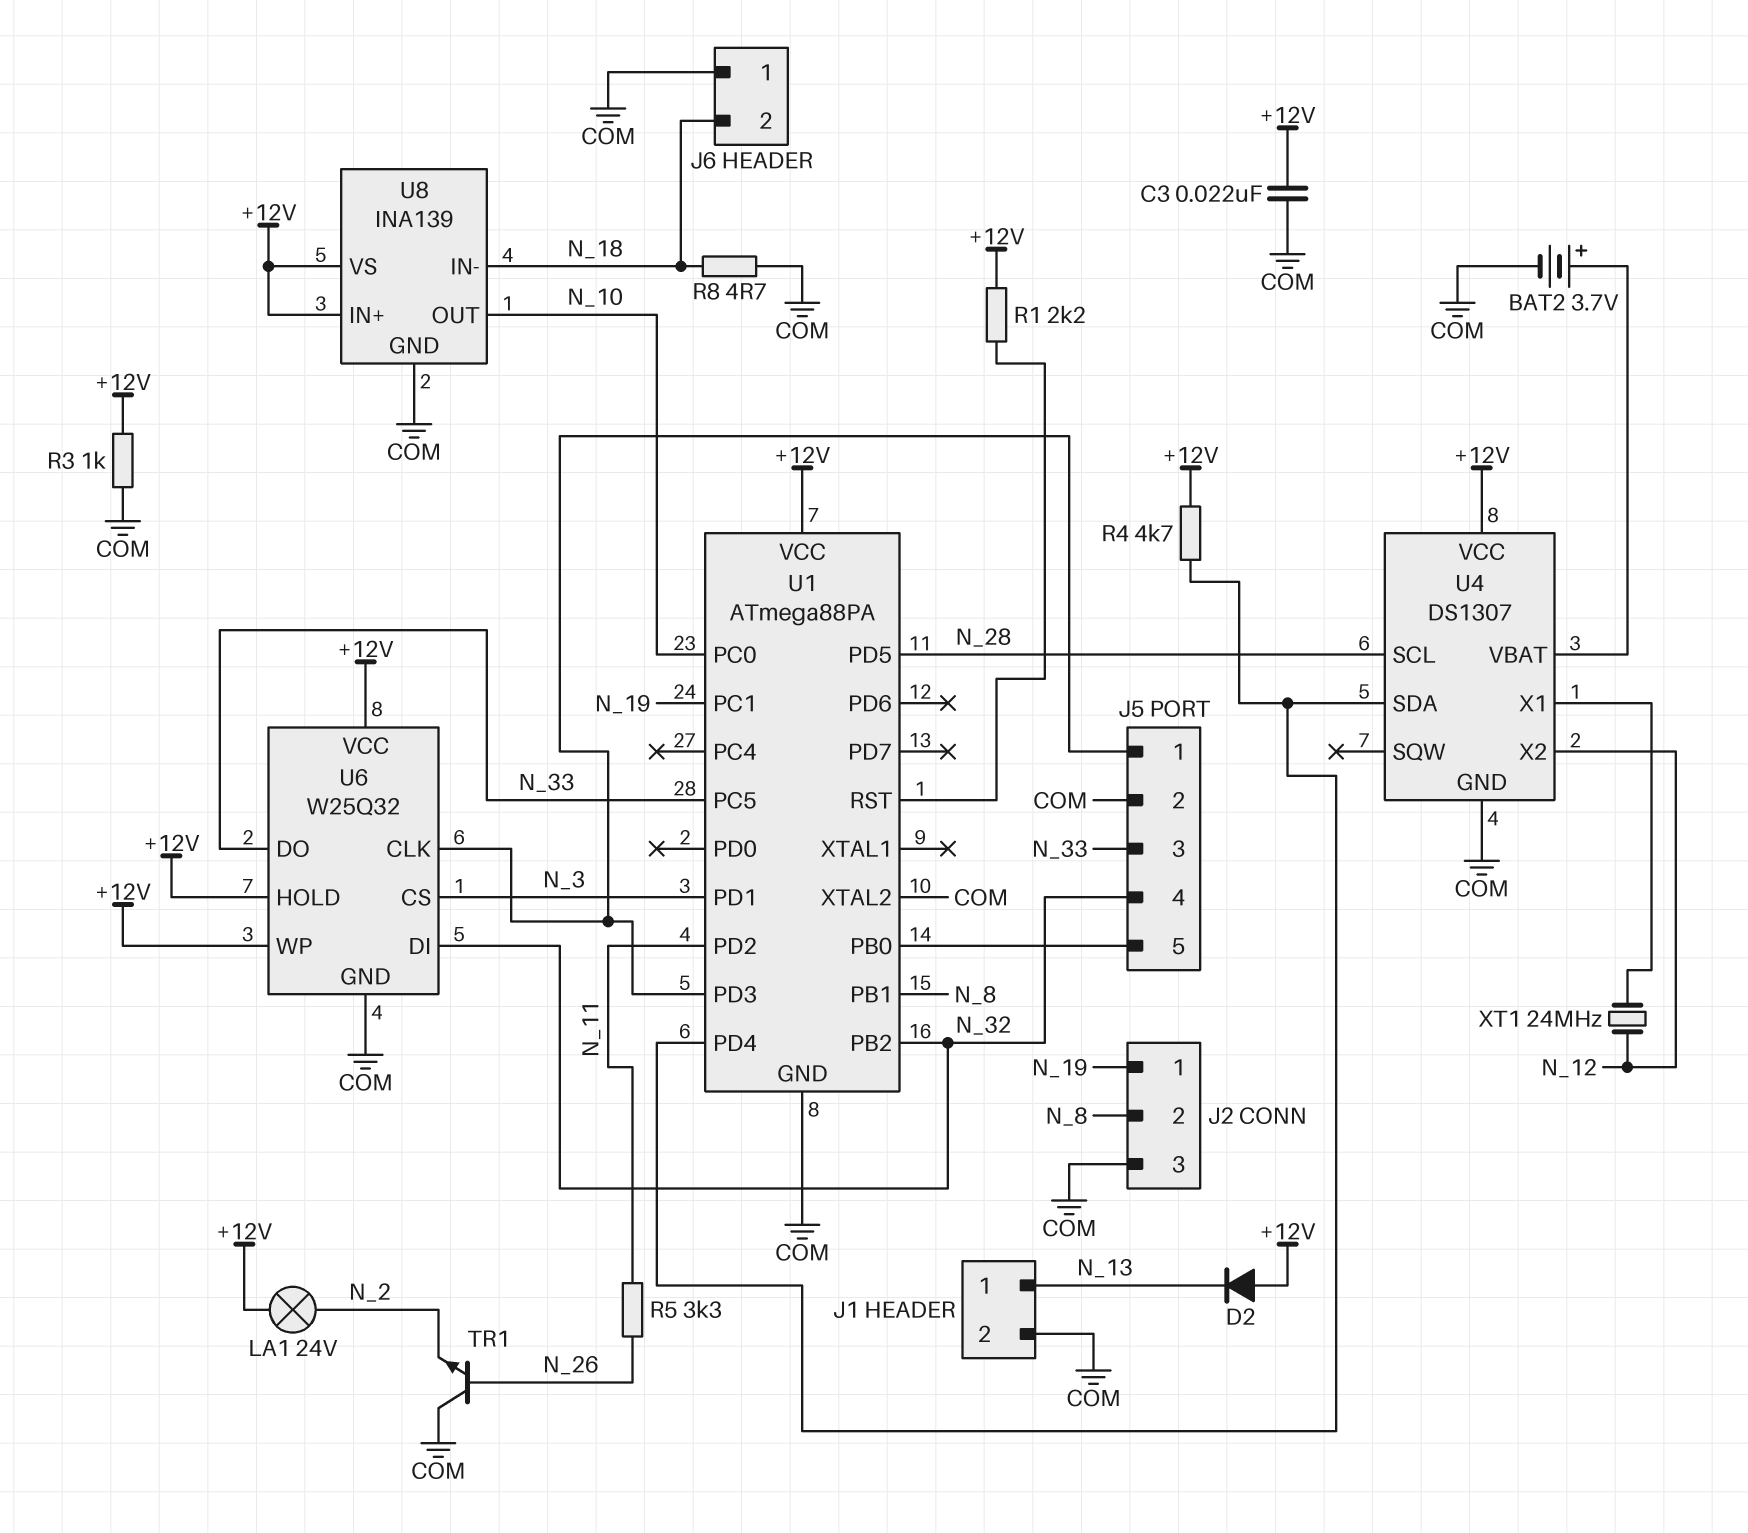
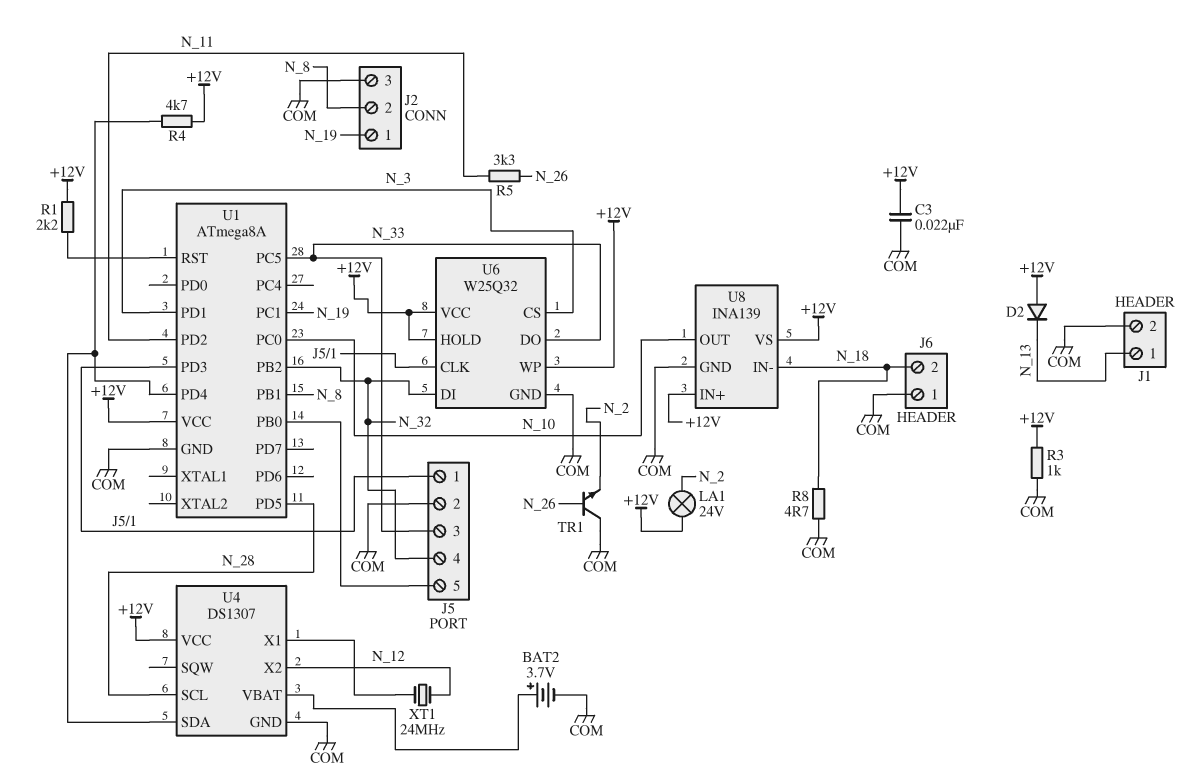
U1: ATmega88PA -> ATmega8A
U1 pin XTAL2: COM -> none

